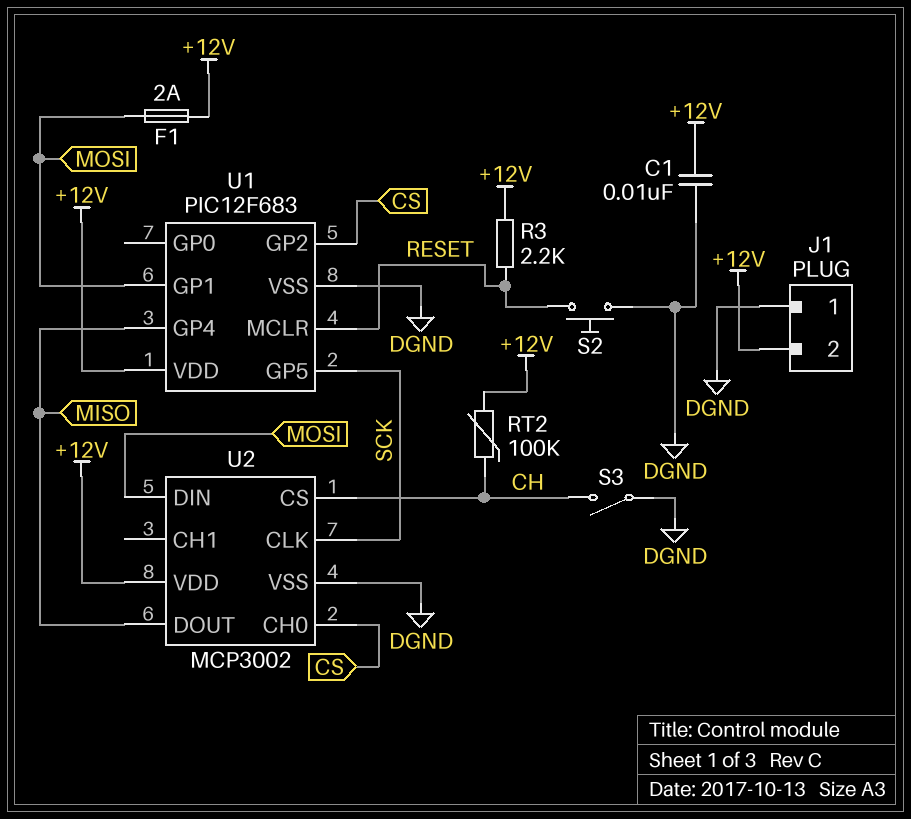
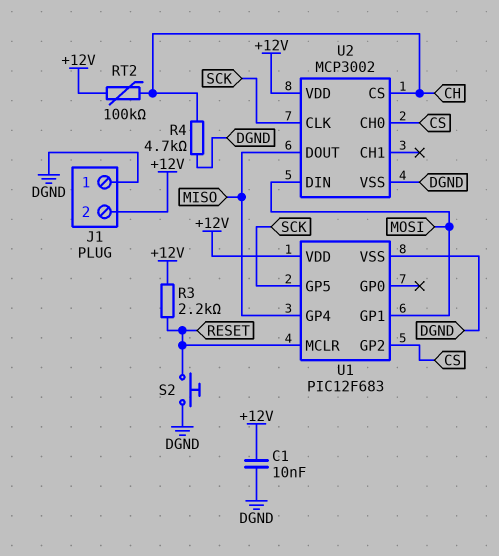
F1: 2A (+12V, MOSI) -> none
R4: none -> 4.7k (CH, DGND)
S3: switch (CH, DGND) -> none

